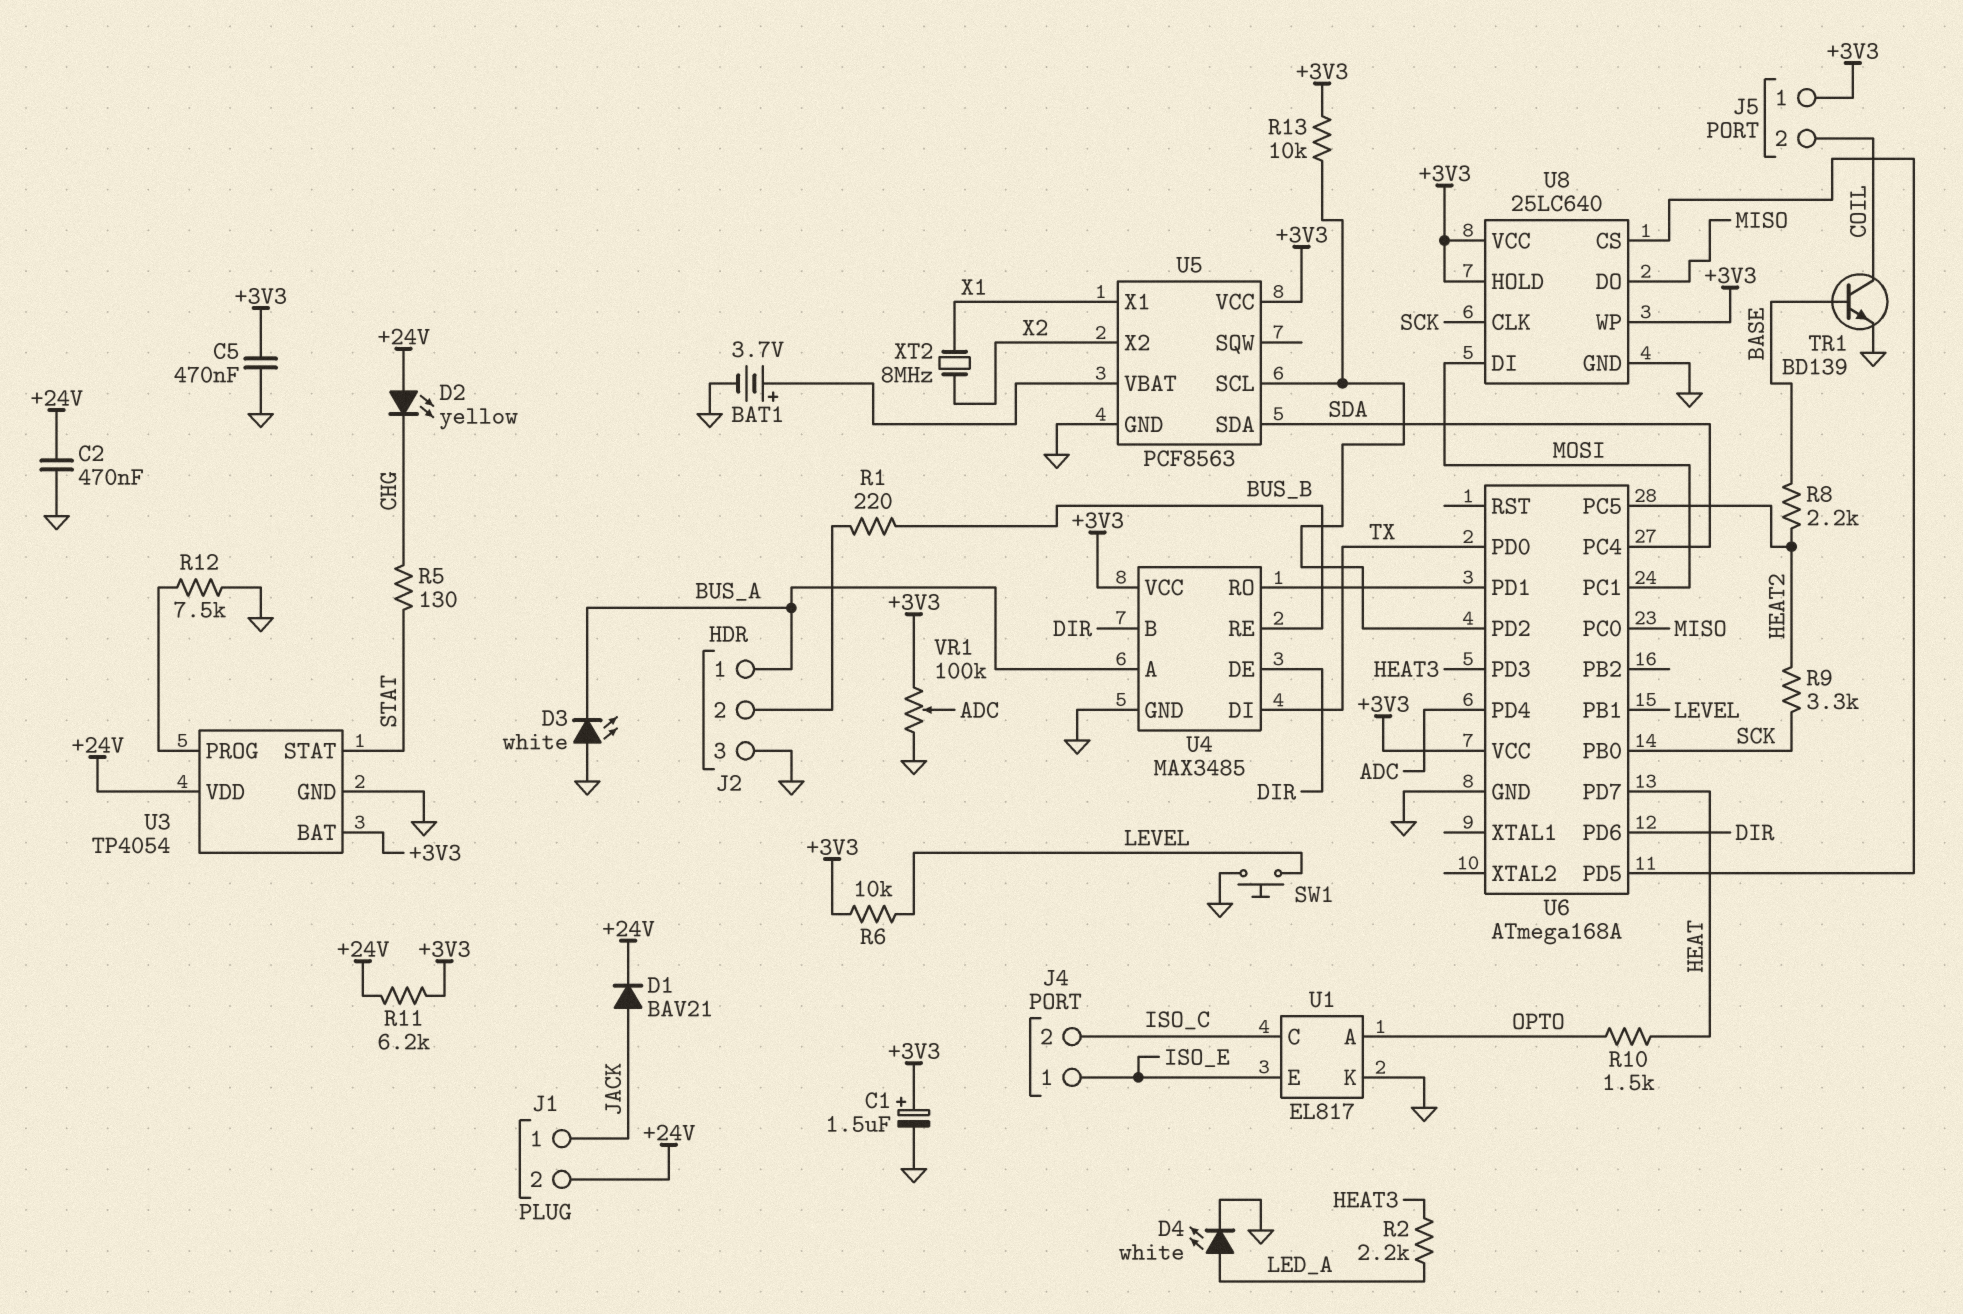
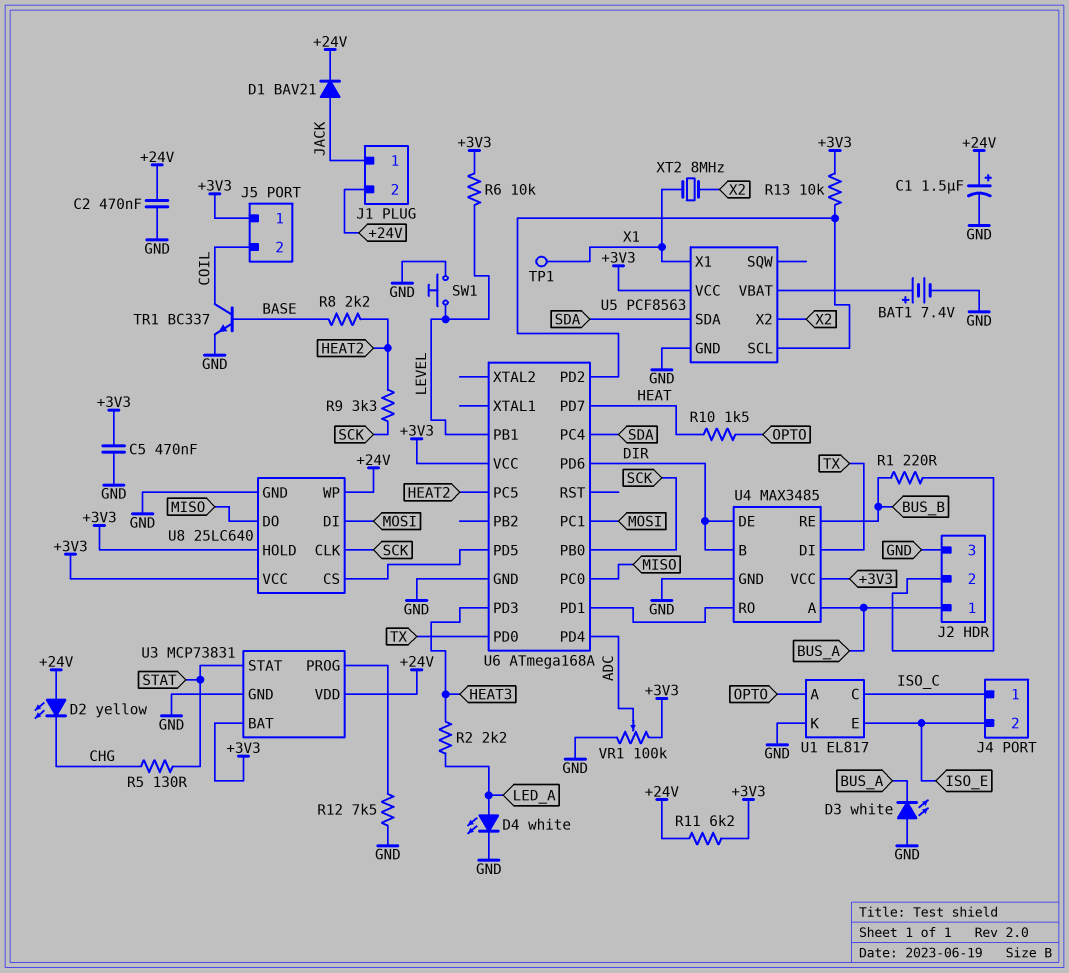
BAT1: 3.7V (plus U5/VBAT, minus GND) -> 7.4V (plus U5/VBAT, minus GND)
C1: 1.5uF (plus +3V3, minus GND) -> 1.5uF (plus +24V, minus GND)
J4 pin 1: ISO_E -> ISO_C
J4 pin 2: ISO_C -> ISO_E
TP1: none -> test point (X1)
TR1: NPN BD139 (B BASE, C COIL, E GND) -> NPN BC337 (B BASE, C COIL, E GND)
U3: TP4054 -> MCP73831
U8 pin WP: +3V3 -> +24V

